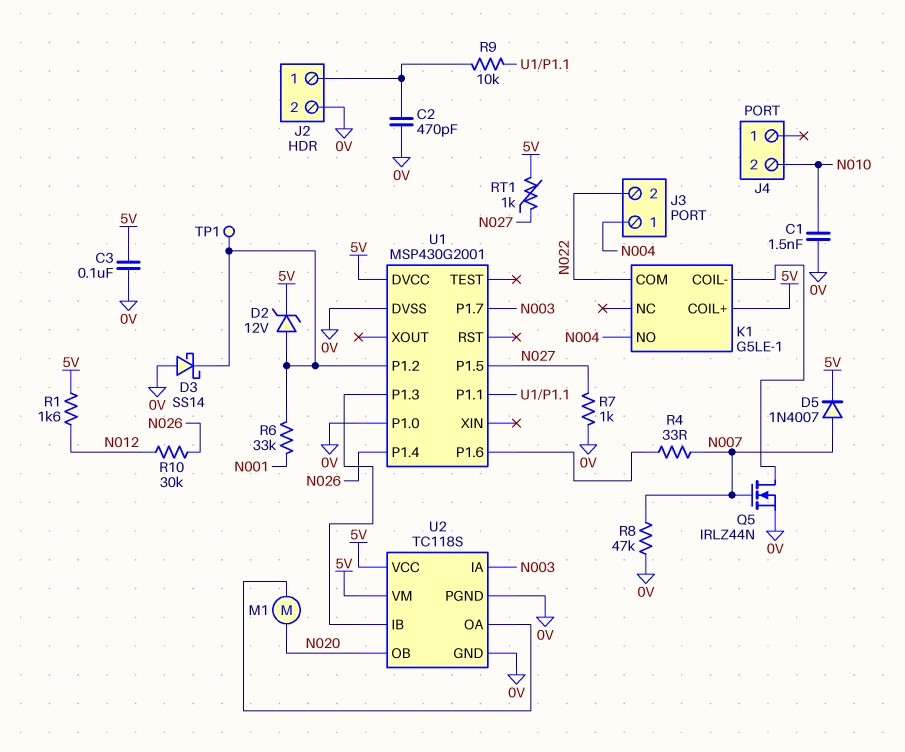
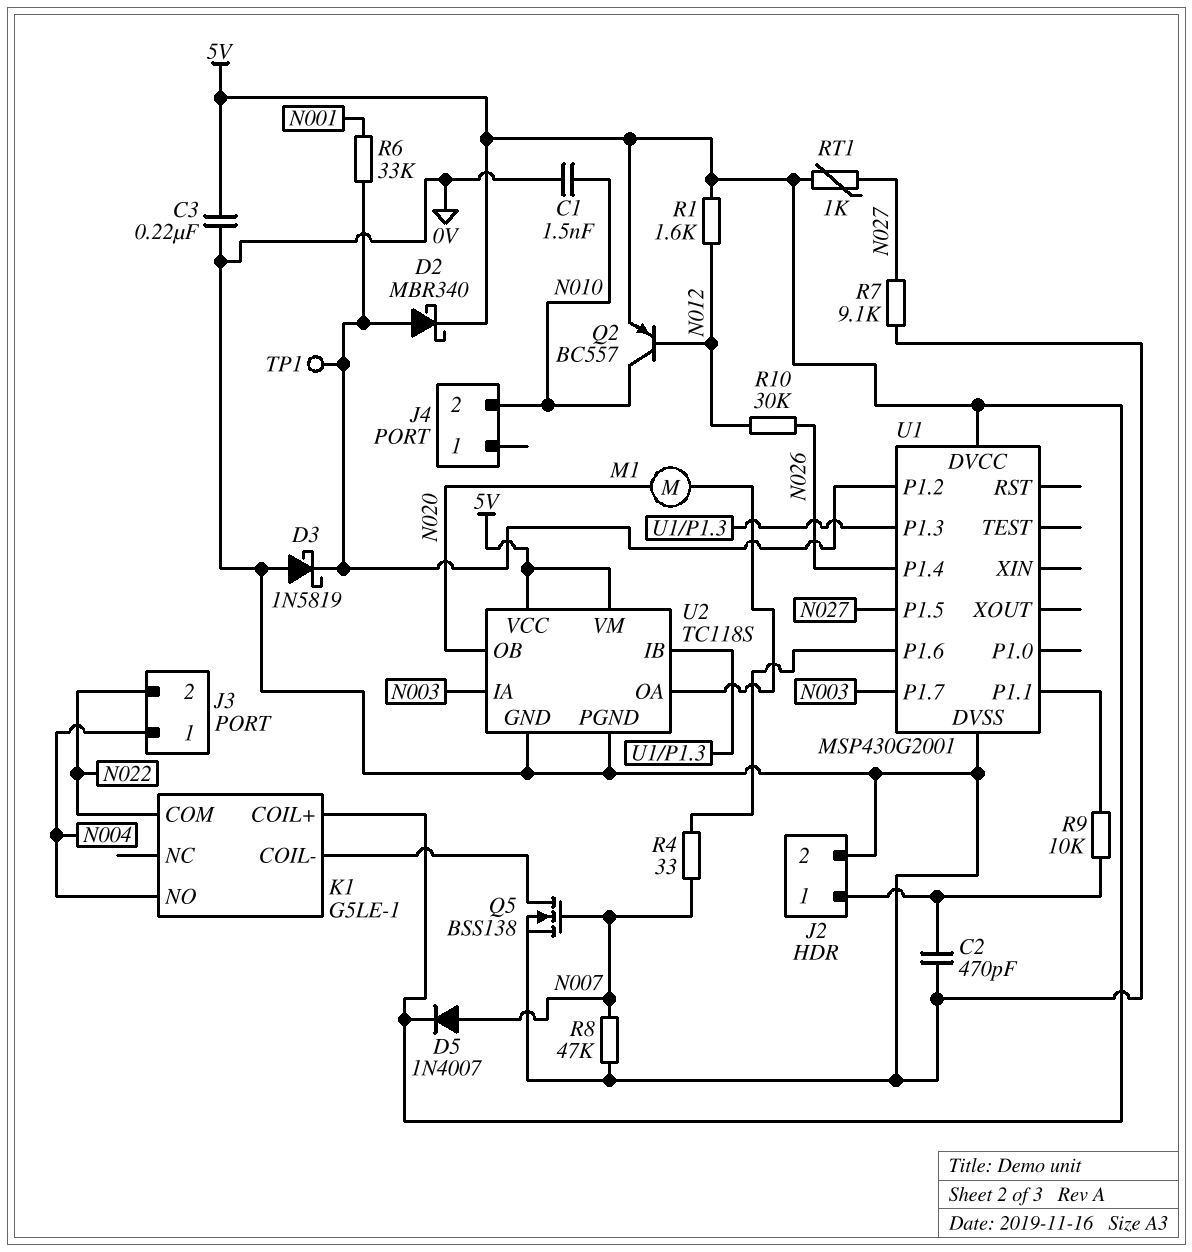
C3: 100nF (0V, 5V) -> 220nF (0V, 5V)
D2: zener 12V (A U1/P1.2, K 5V) -> schottky MBR340 (A U1/P1.2, K 5V)
D3: schottky SS14 (A 0V, K U1/P1.2) -> schottky 1N5819 (A 0V, K U1/P1.2)
Q2: none -> PNP BC557 (B N012, C N010, E 5V)
Q5: NMOS IRLZ44N (G N007, D K1/COIL-, S 0V) -> NMOS BSS138 (G N007, D K1/COIL-, S 0V)
R7: 1k (0V, N027) -> 9.1k (0V, N027)
U1 pin P1.0: 0V -> none

